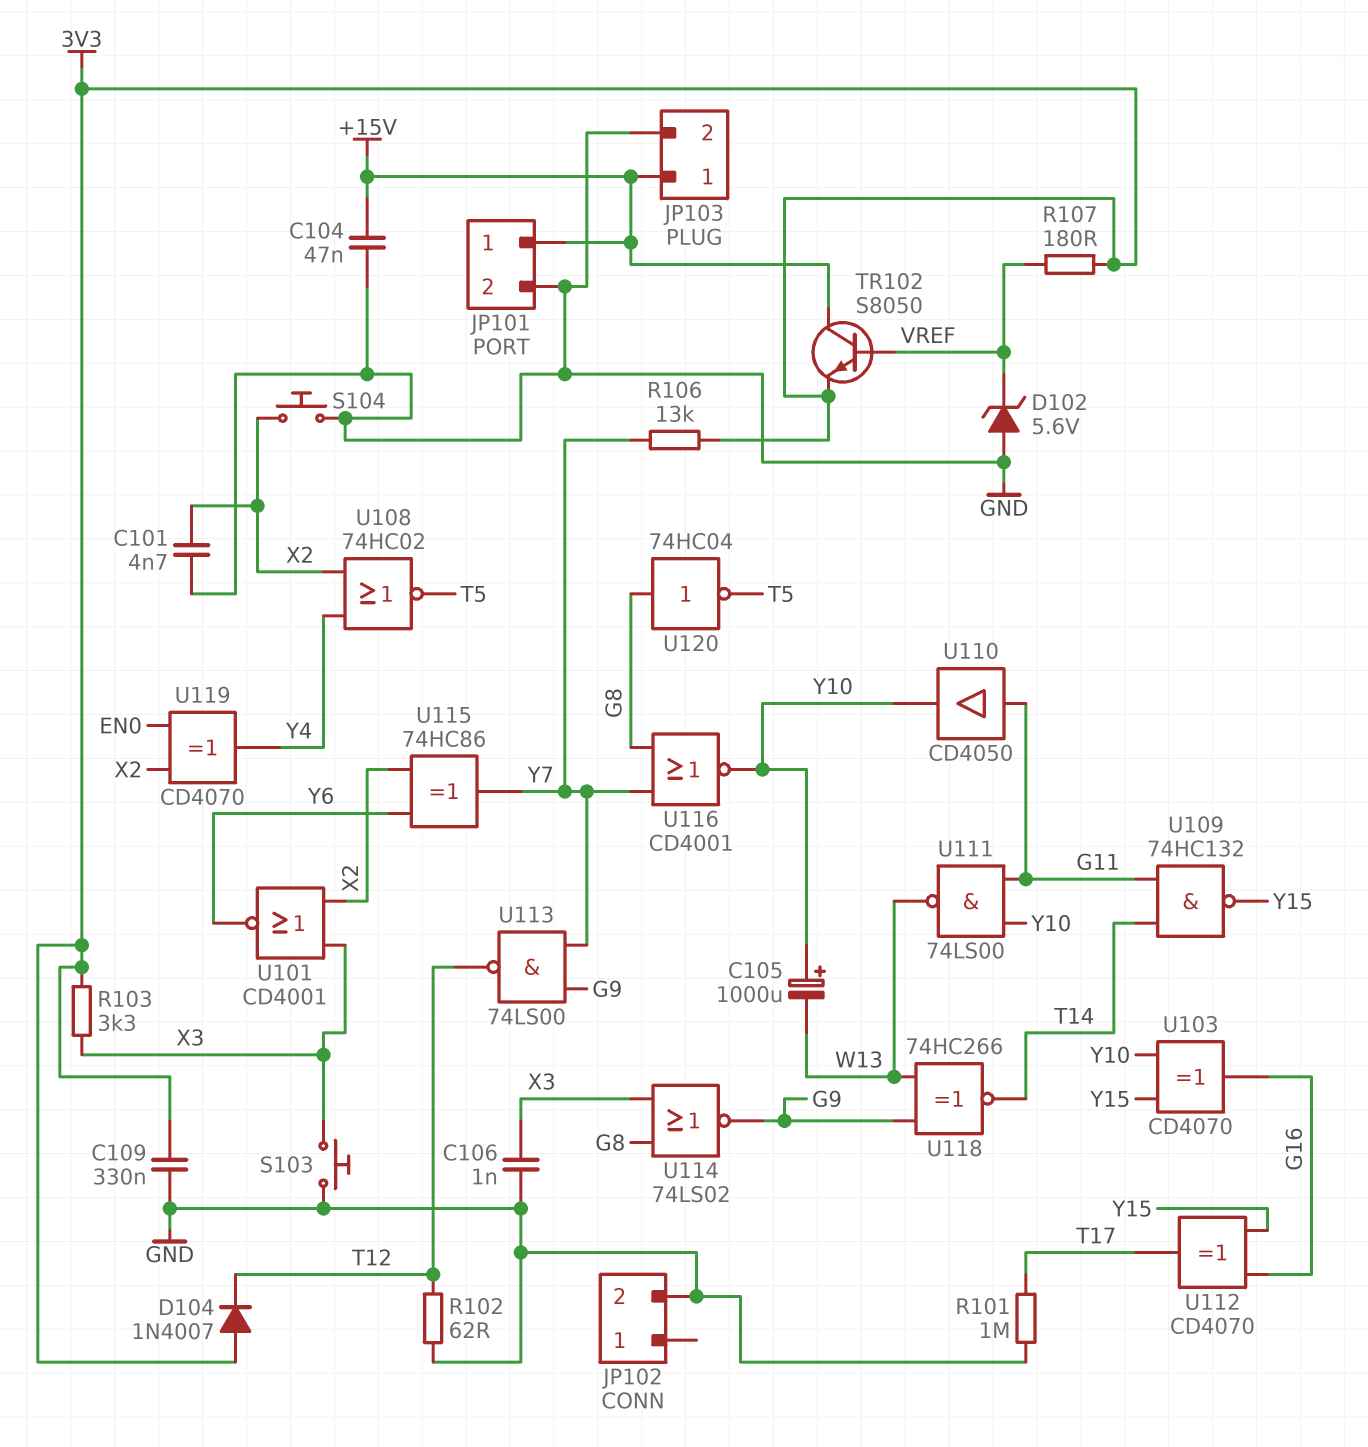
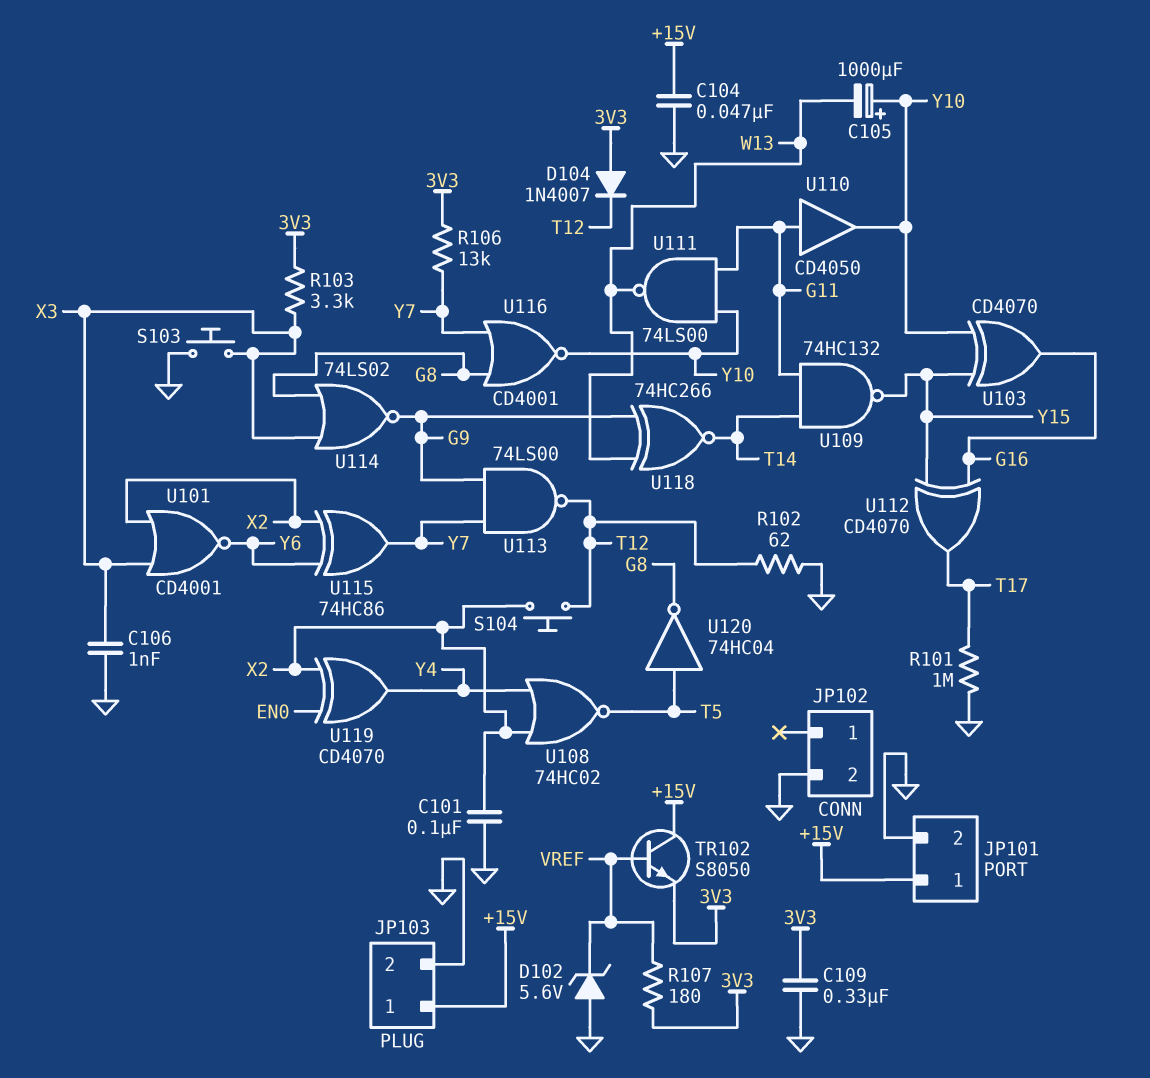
C101: 4.7nF (GND, X2) -> 100nF (GND, X2)
S104: button (GND, X2) -> button (T12, X2)
U120: NOT 74HC04 (in G8, out T5) -> NOT 74HC04 (in T5, out G8)

